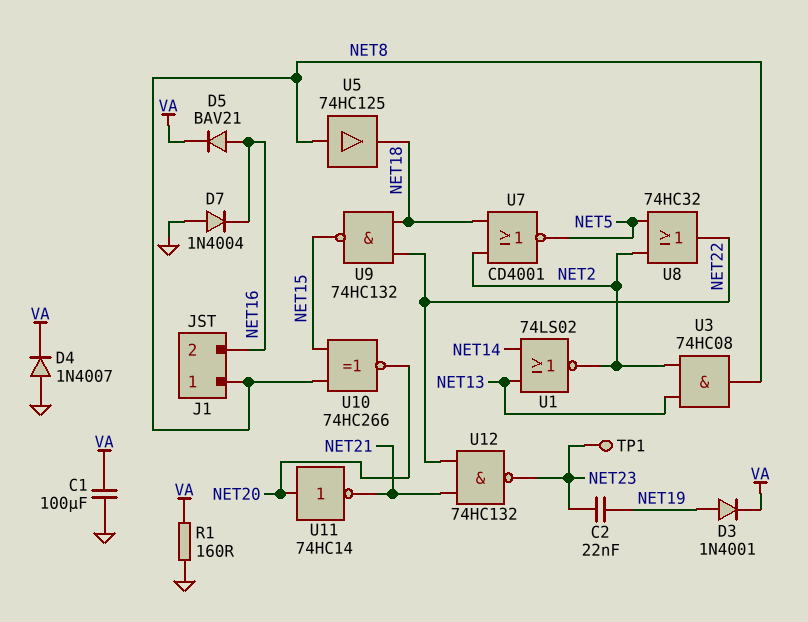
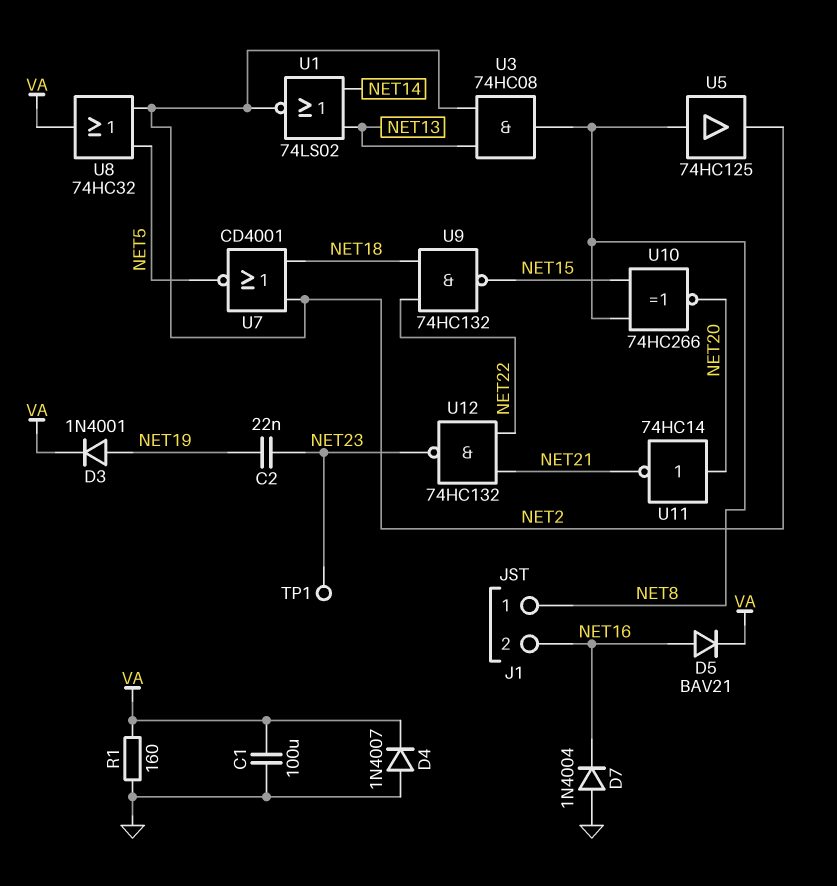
U5: buffer 74HC125 (in NET8, out NET18) -> buffer 74HC125 (in NET8, out NET2)
U8: OR 74HC32 (in NET2, in NET5, out NET22) -> OR 74HC32 (in NET2, in NET5, out VA)

